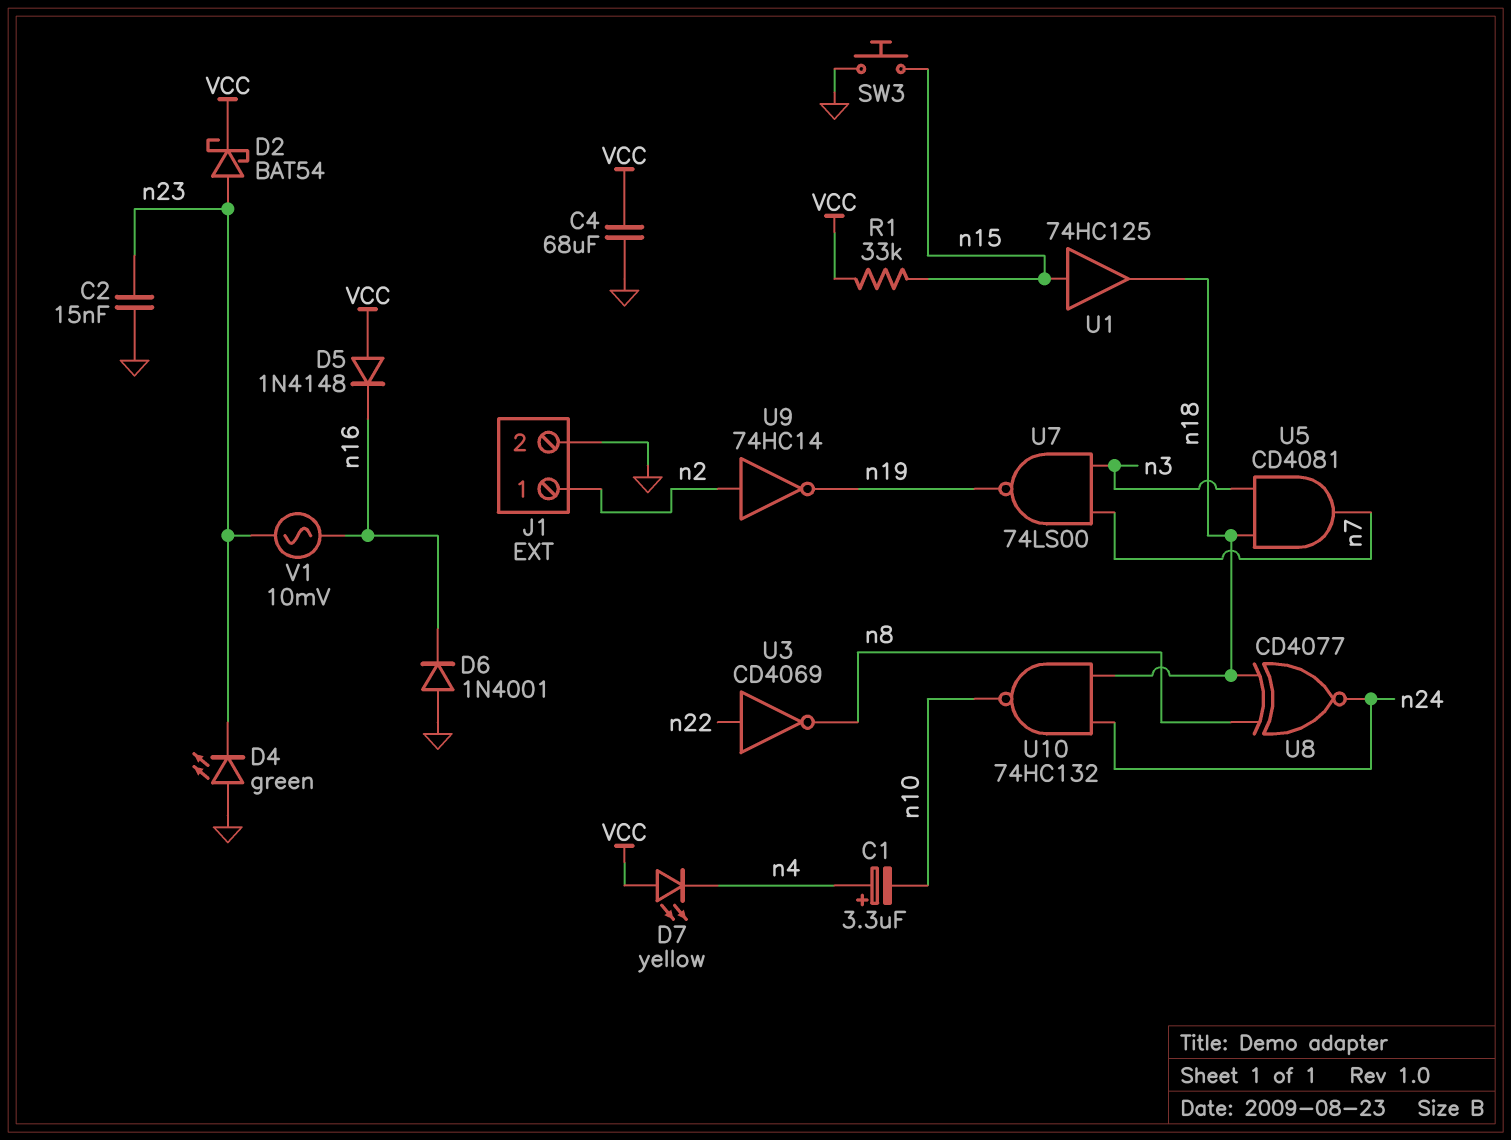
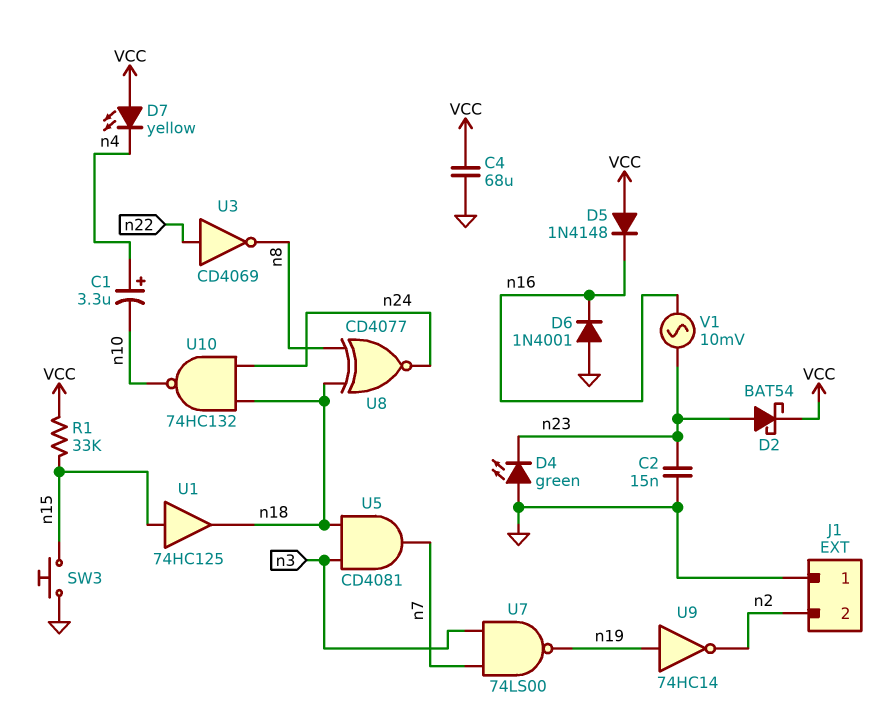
J1 pin 1: n2 -> GND
J1 pin 2: GND -> n2
U9: NOT 74HC14 (in n2, out n19) -> NOT 74HC14 (in n19, out n2)

